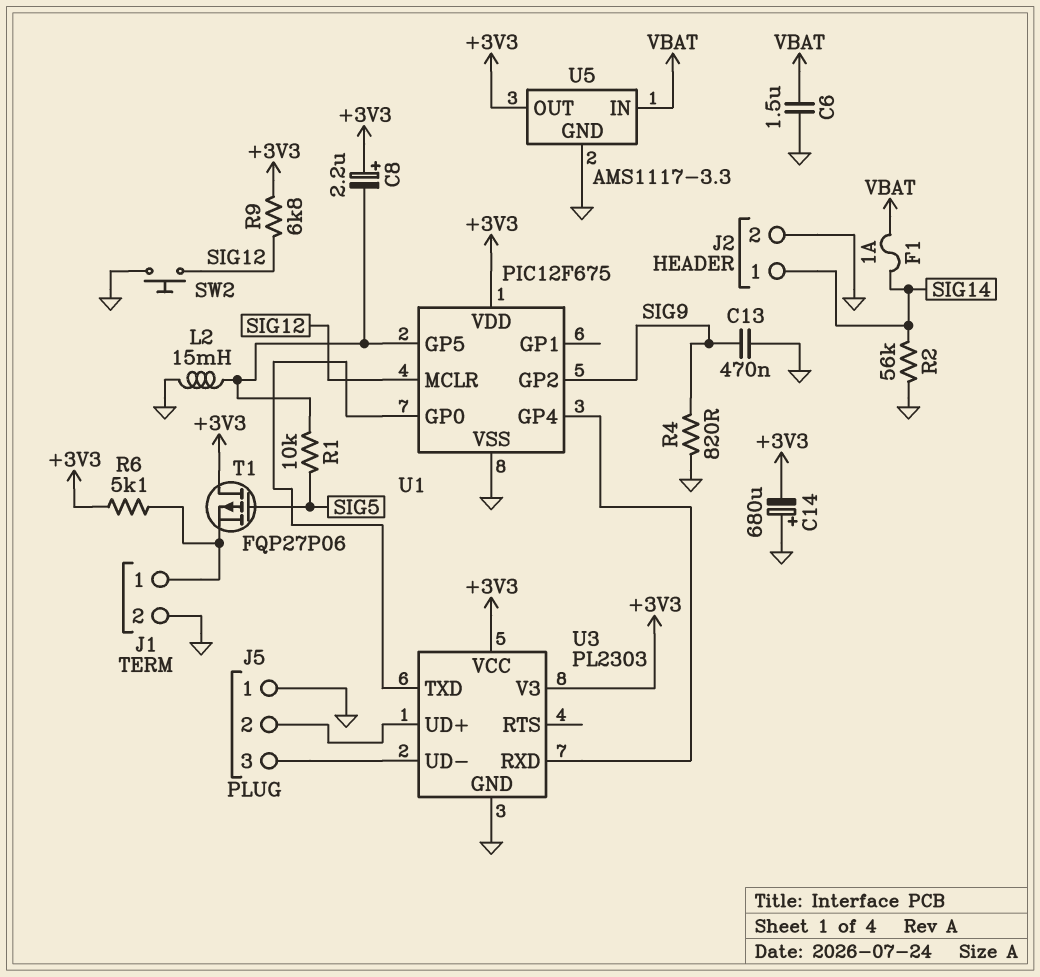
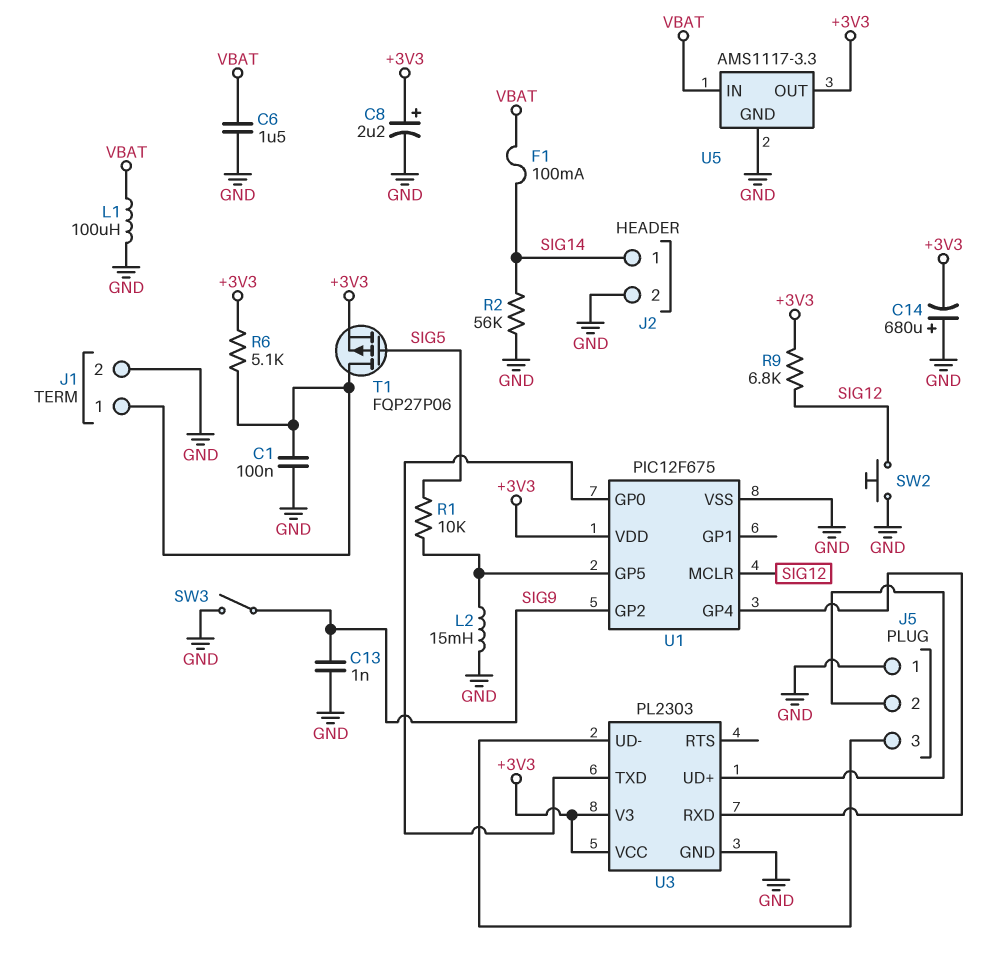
C1: none -> 100nF (GND, J1/1)
C8: 2.2uF (plus +3V3, minus U1/GP5) -> 2.2uF (plus +3V3, minus GND)
C13: 470nF (GND, SIG9) -> 1nF (GND, SIG9)
F1: 1A (SIG14, VBAT) -> 100mA (SIG14, VBAT)
L1: none -> 100uH (GND, VBAT)
R4: 820 (GND, SIG9) -> none
SW3: none -> switch (GND, SIG9)
T1: PMOS FQP27P06 (G SIG5, D +3V3, S J1/1) -> PMOS FQP27P06 (G SIG5, D J1/1, S +3V3)

